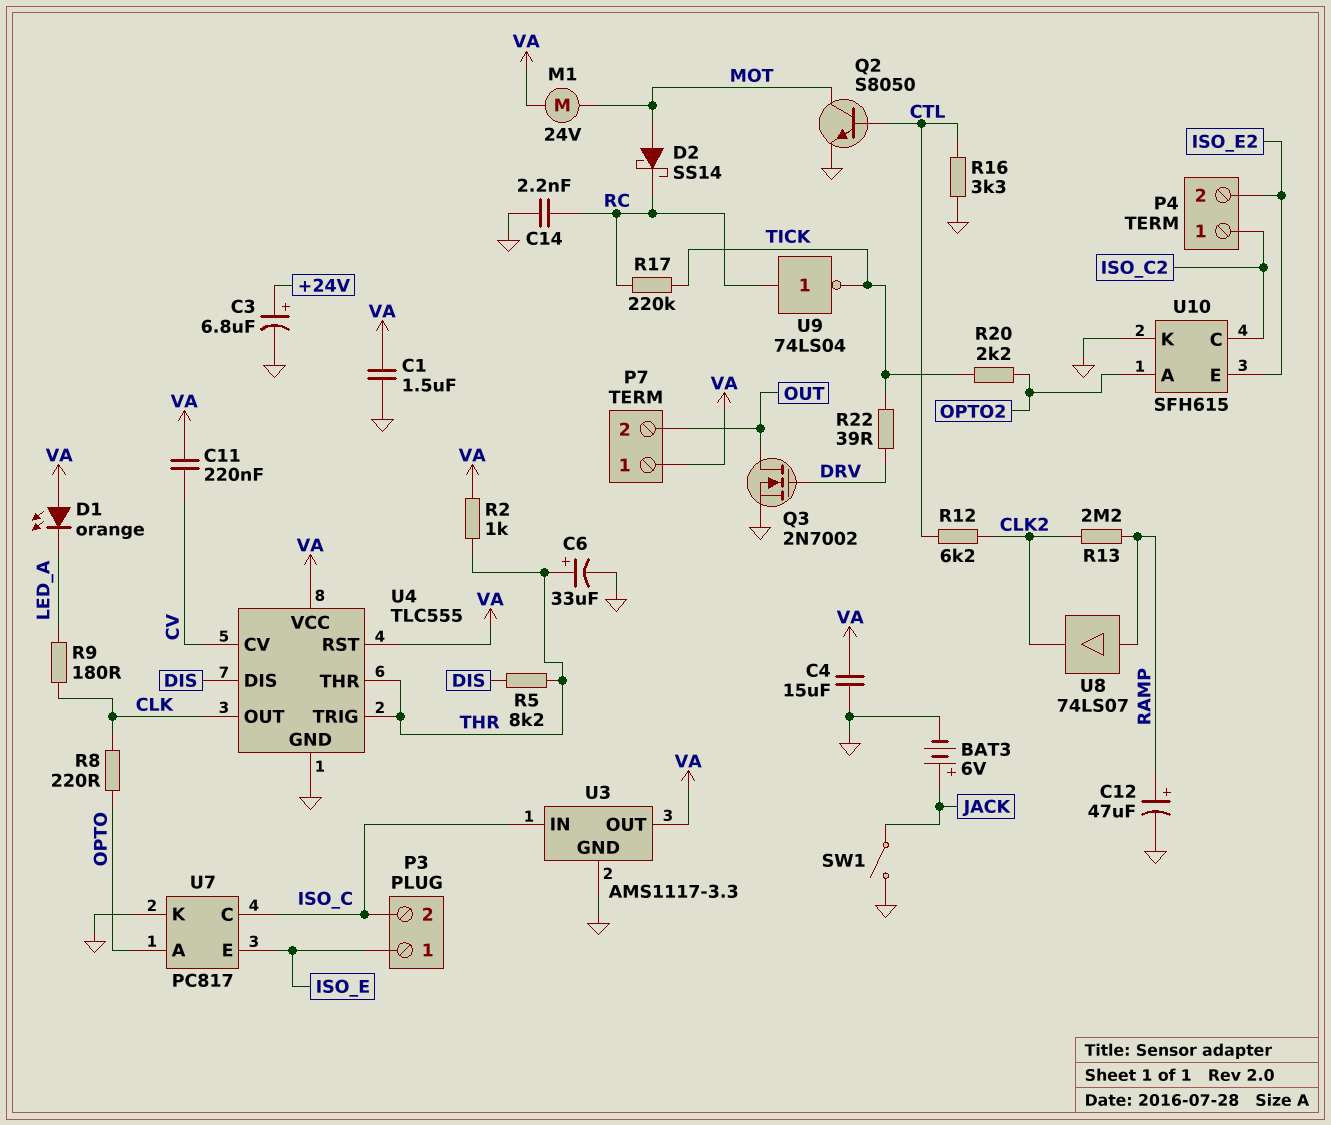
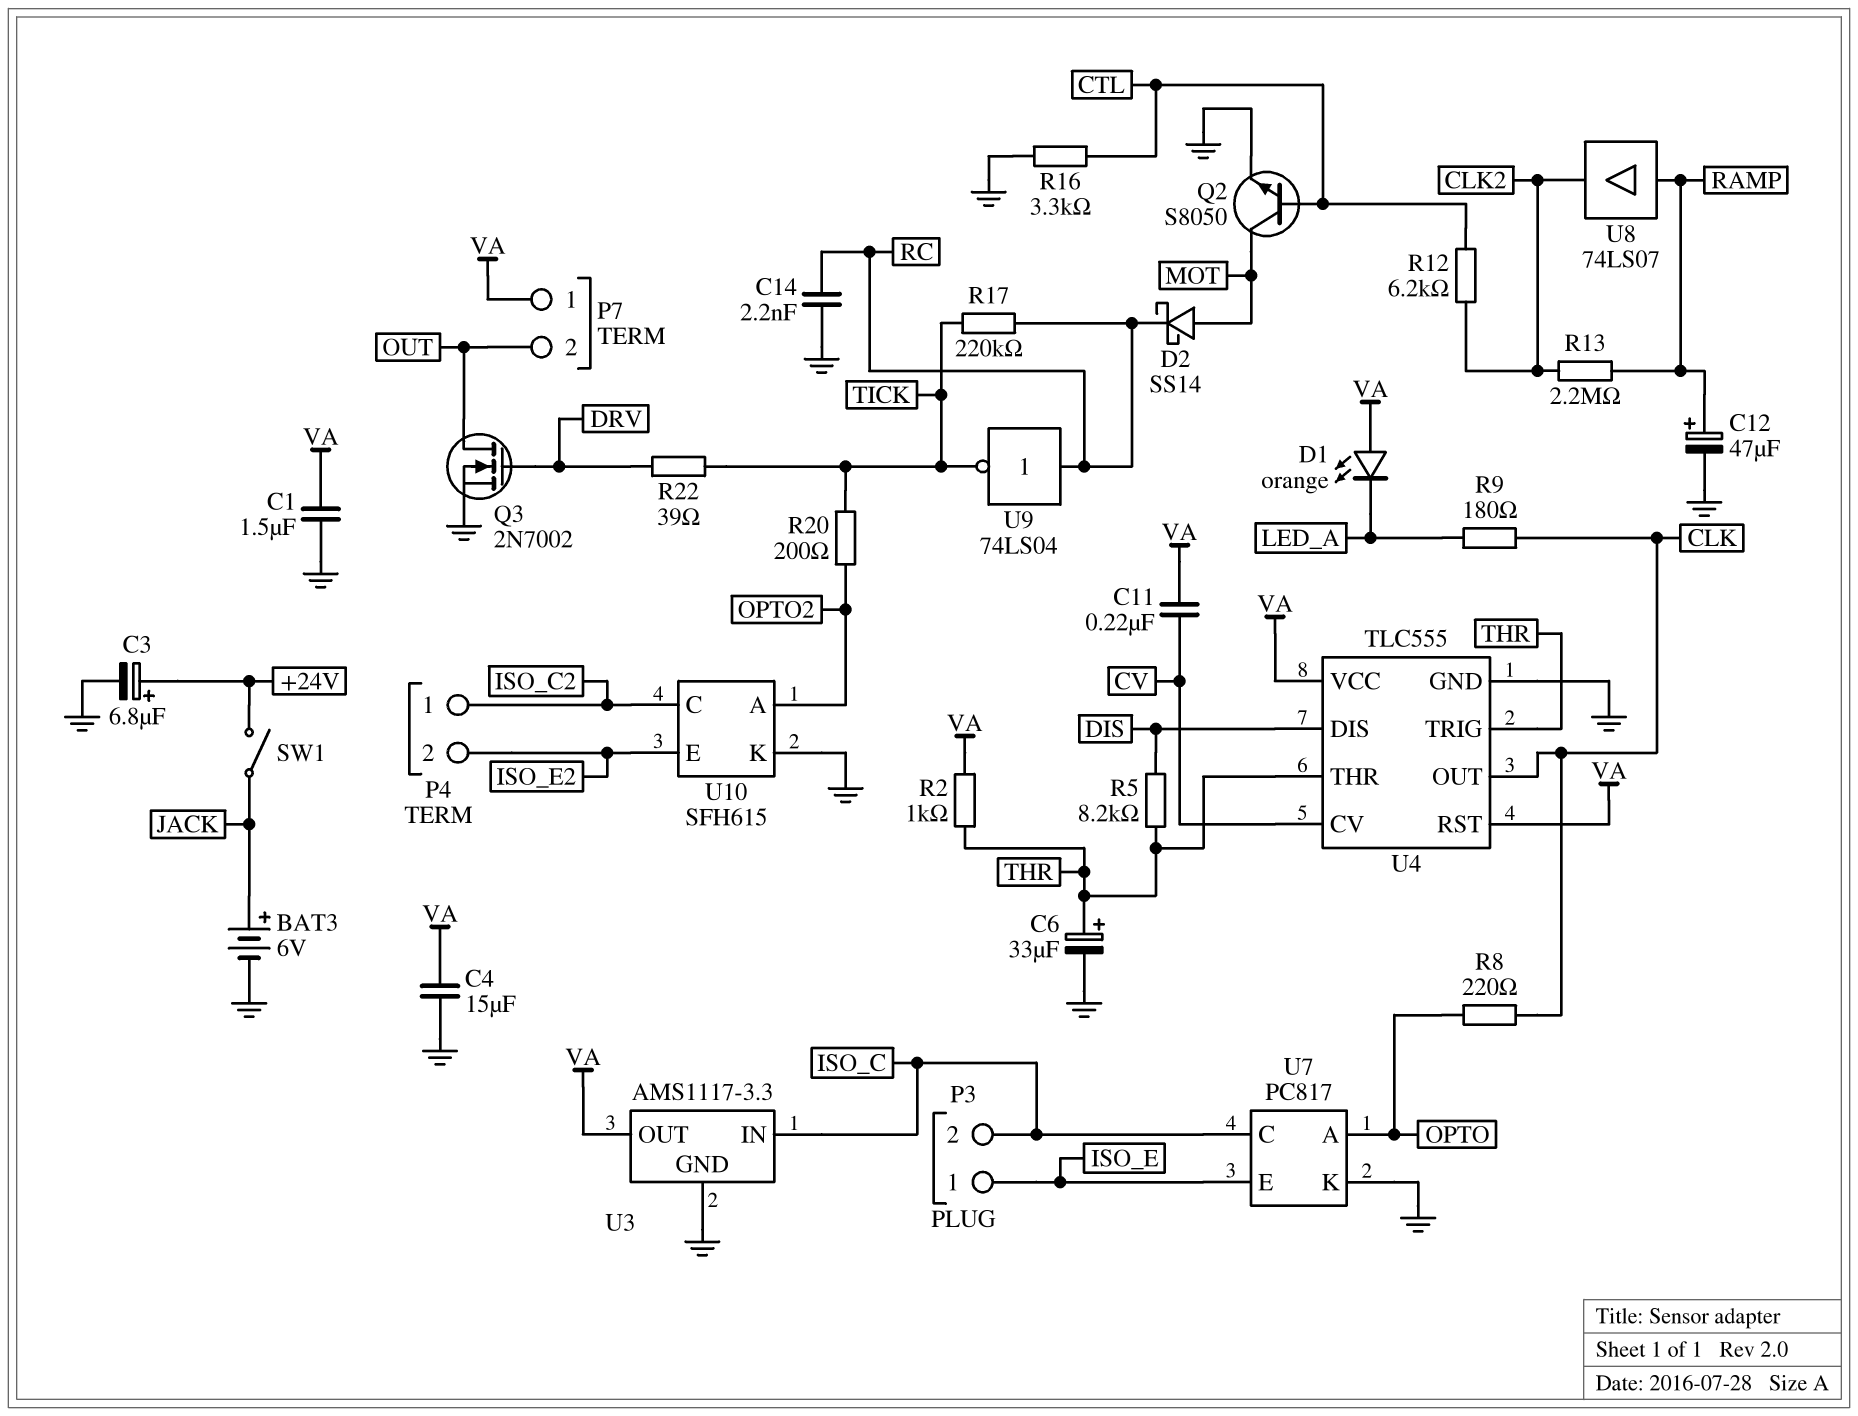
M1: motor 24V (MOT, VA) -> none
R20: 2.2k (OPTO2, TICK) -> 200 (OPTO2, TICK)
SW1: switch (GND, JACK) -> switch (+24V, JACK)

